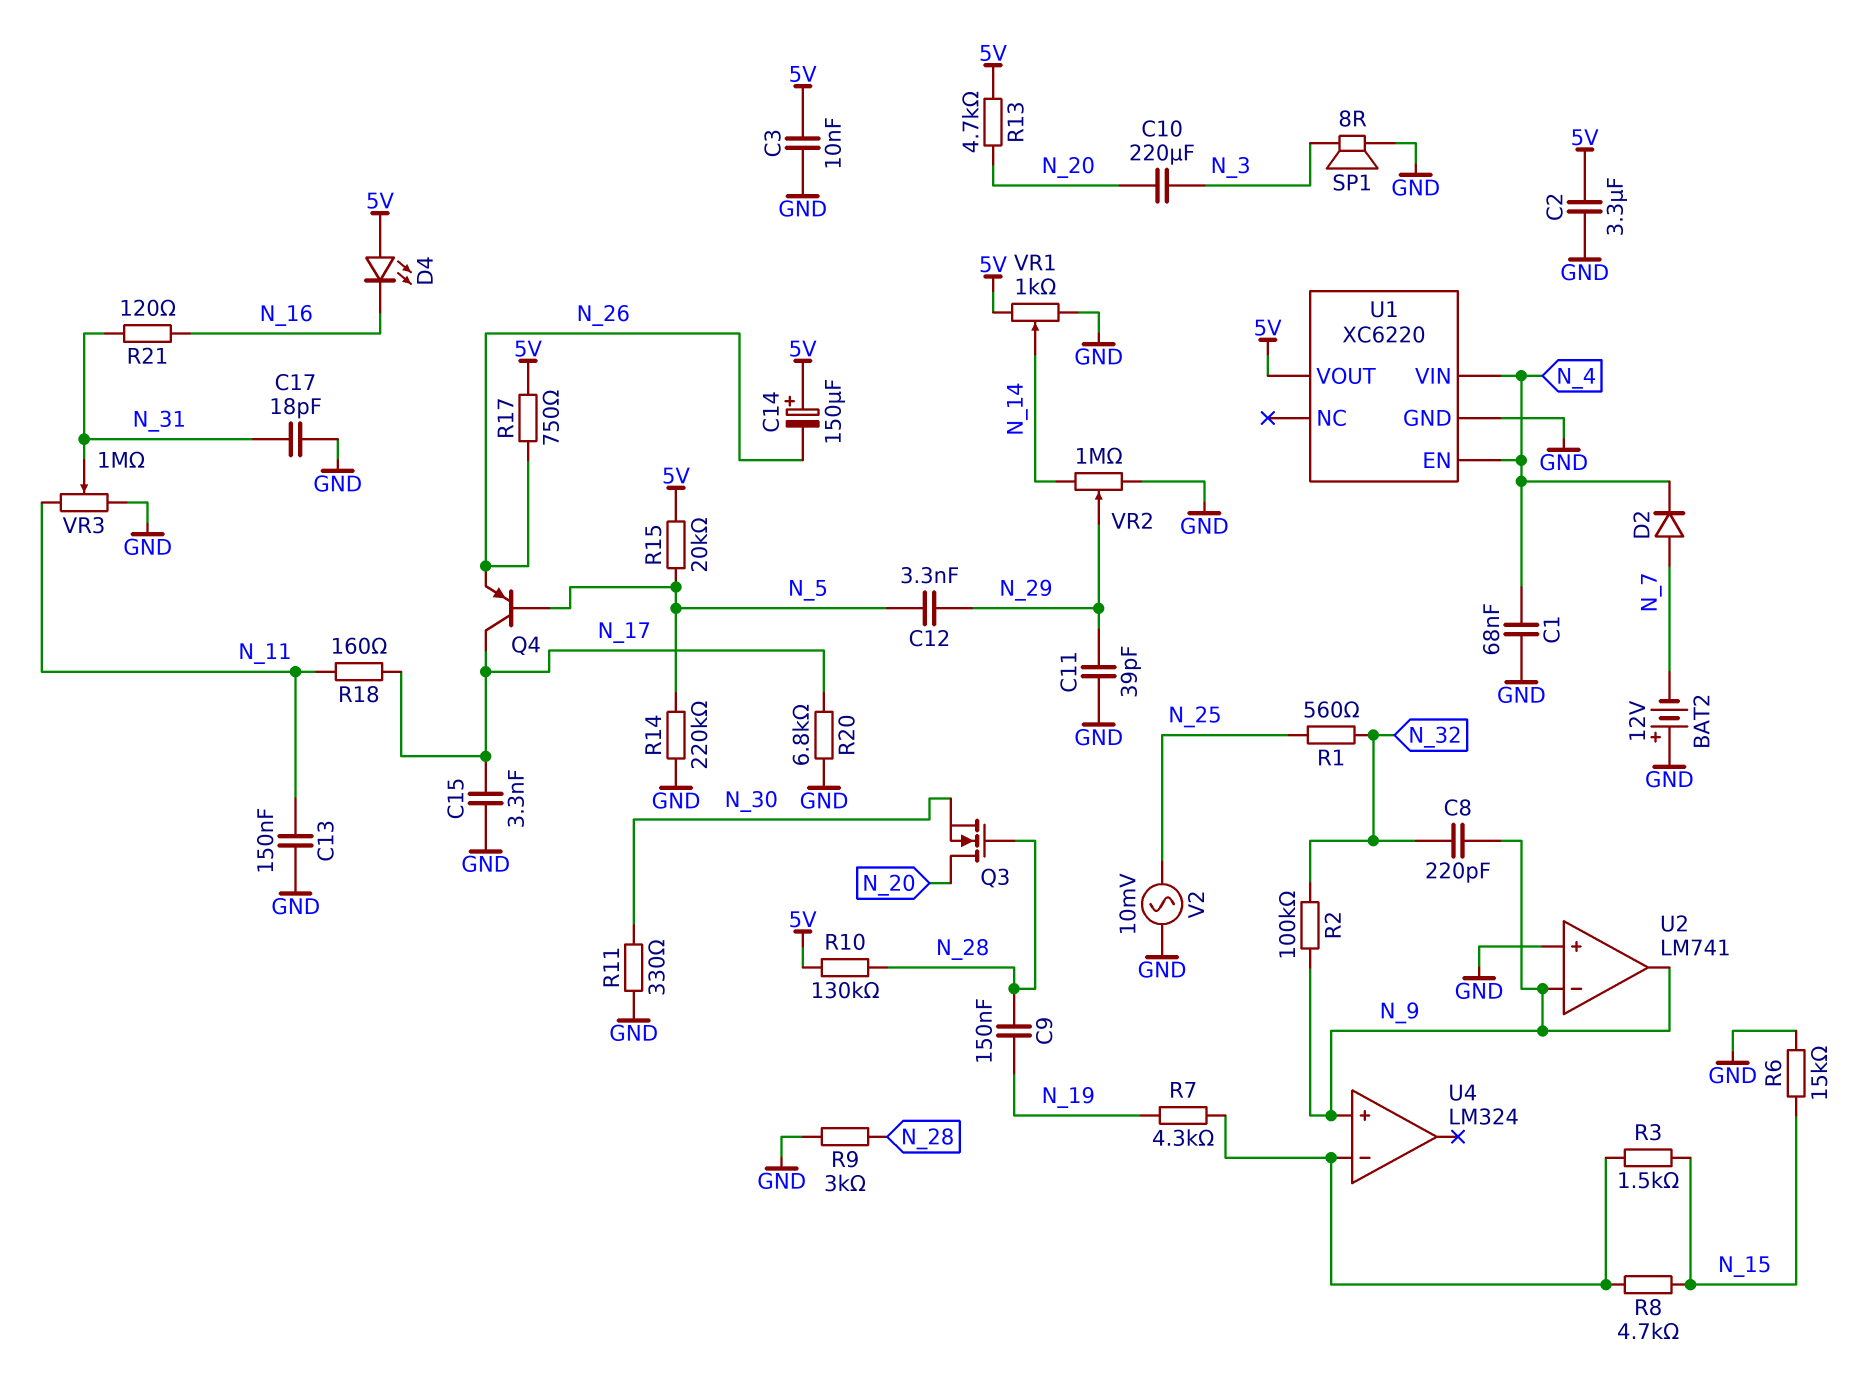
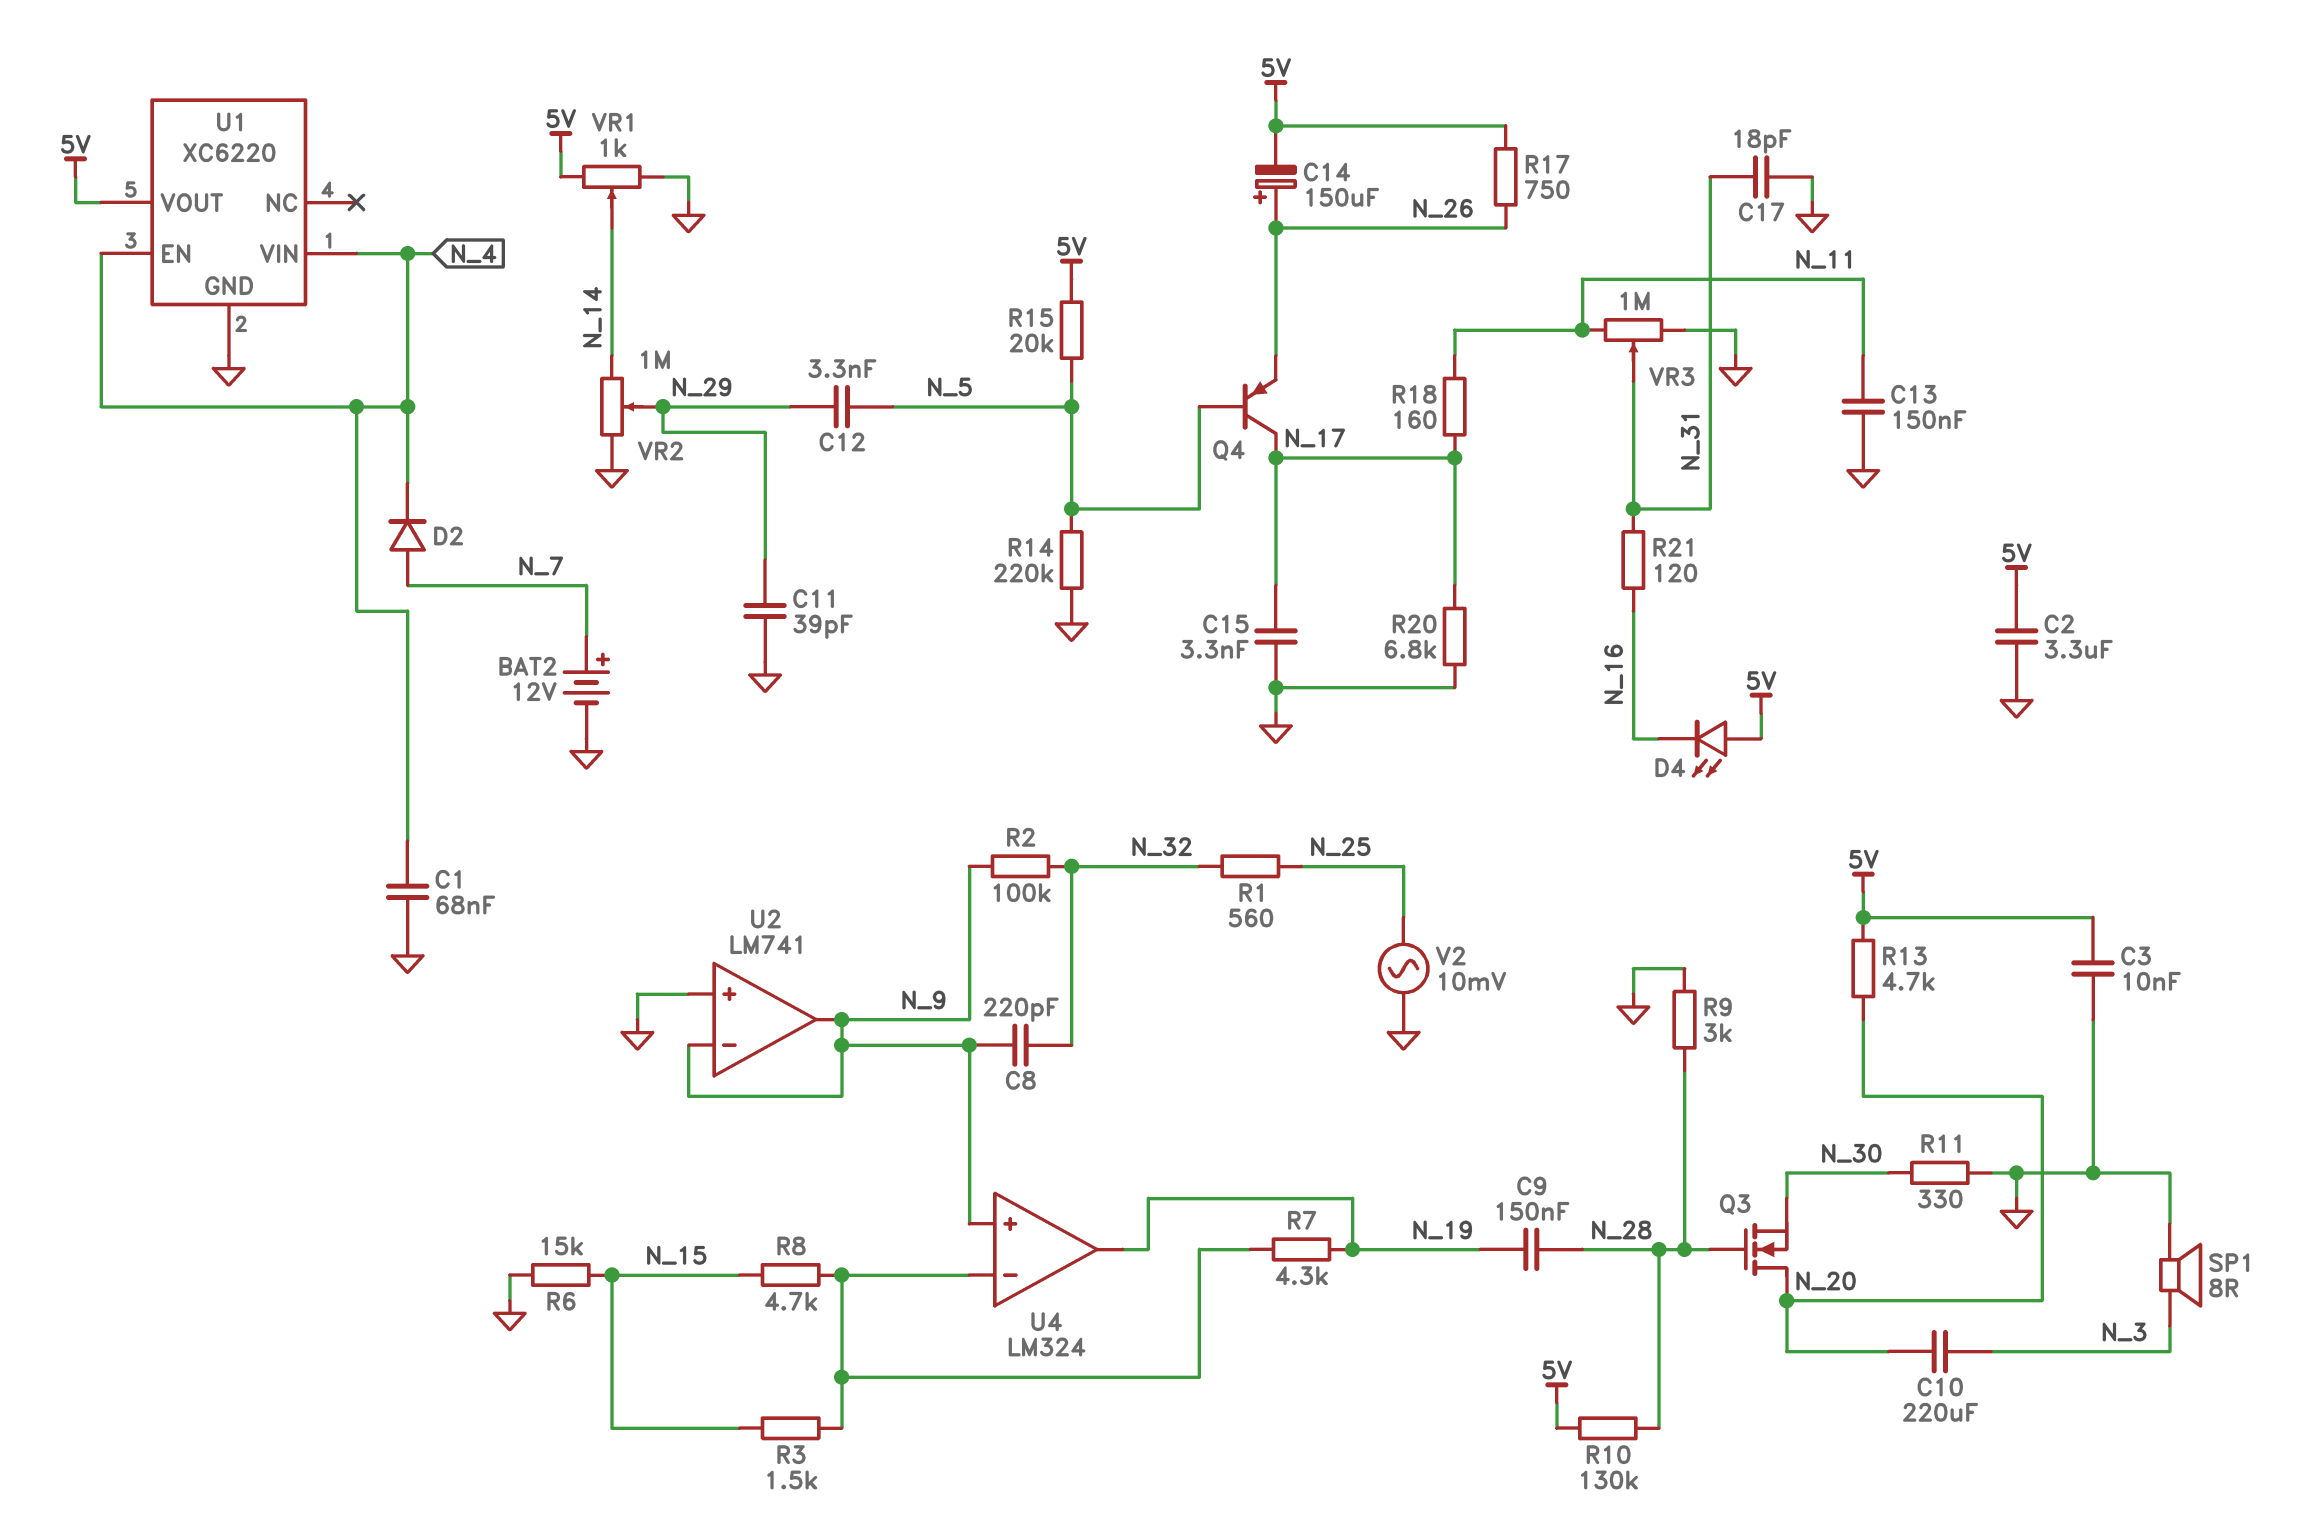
BAT2: 12V (plus GND, minus N_7) -> 12V (plus N_7, minus GND)
C14: 150uF (plus 5V, minus N_26) -> 150uF (plus N_26, minus 5V)
U4 pin out: none -> N_19

